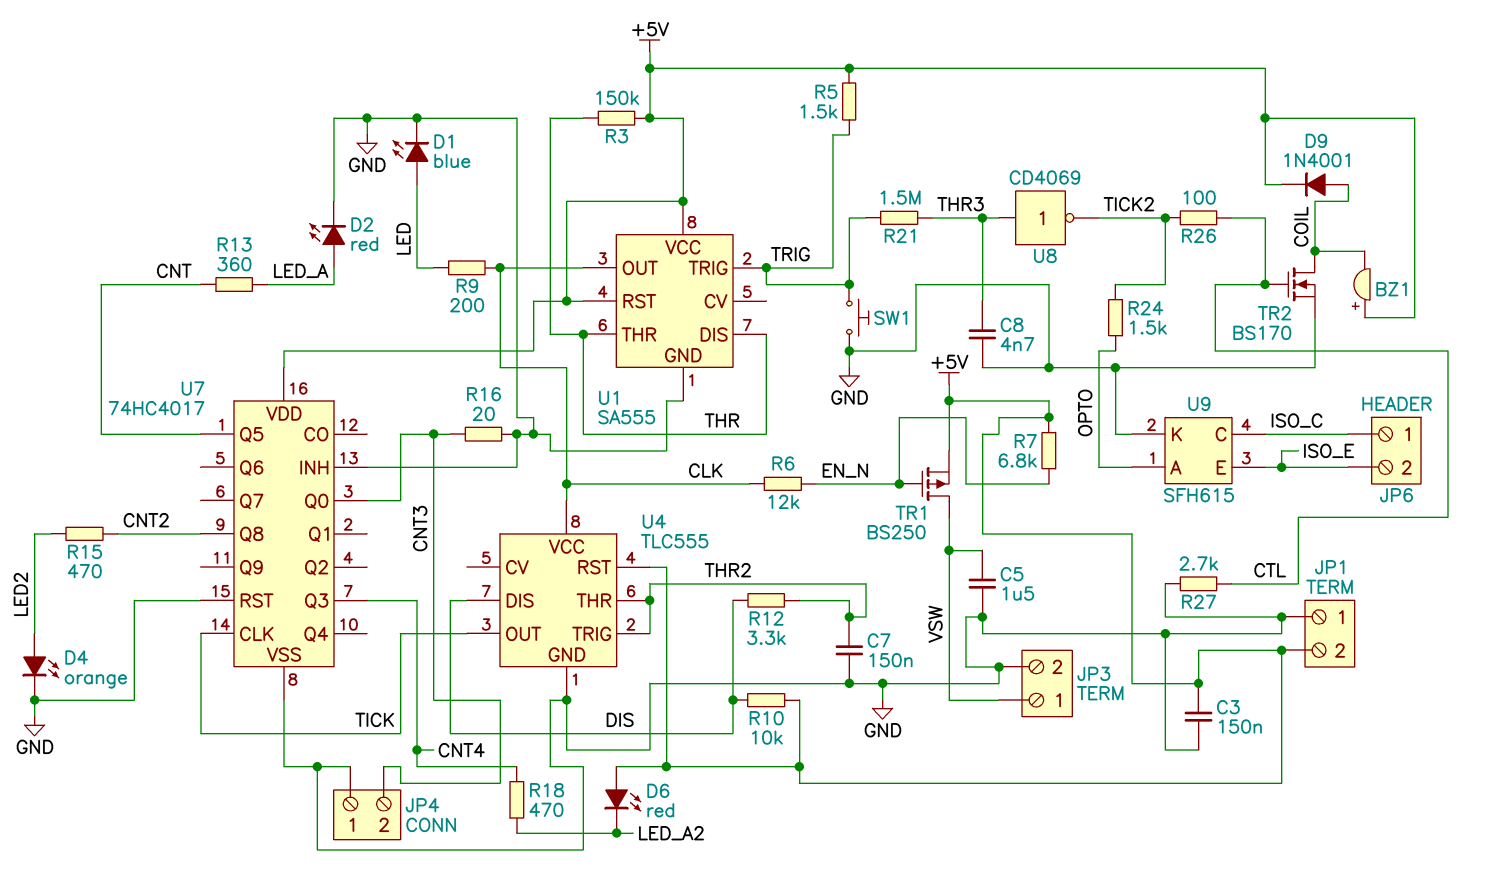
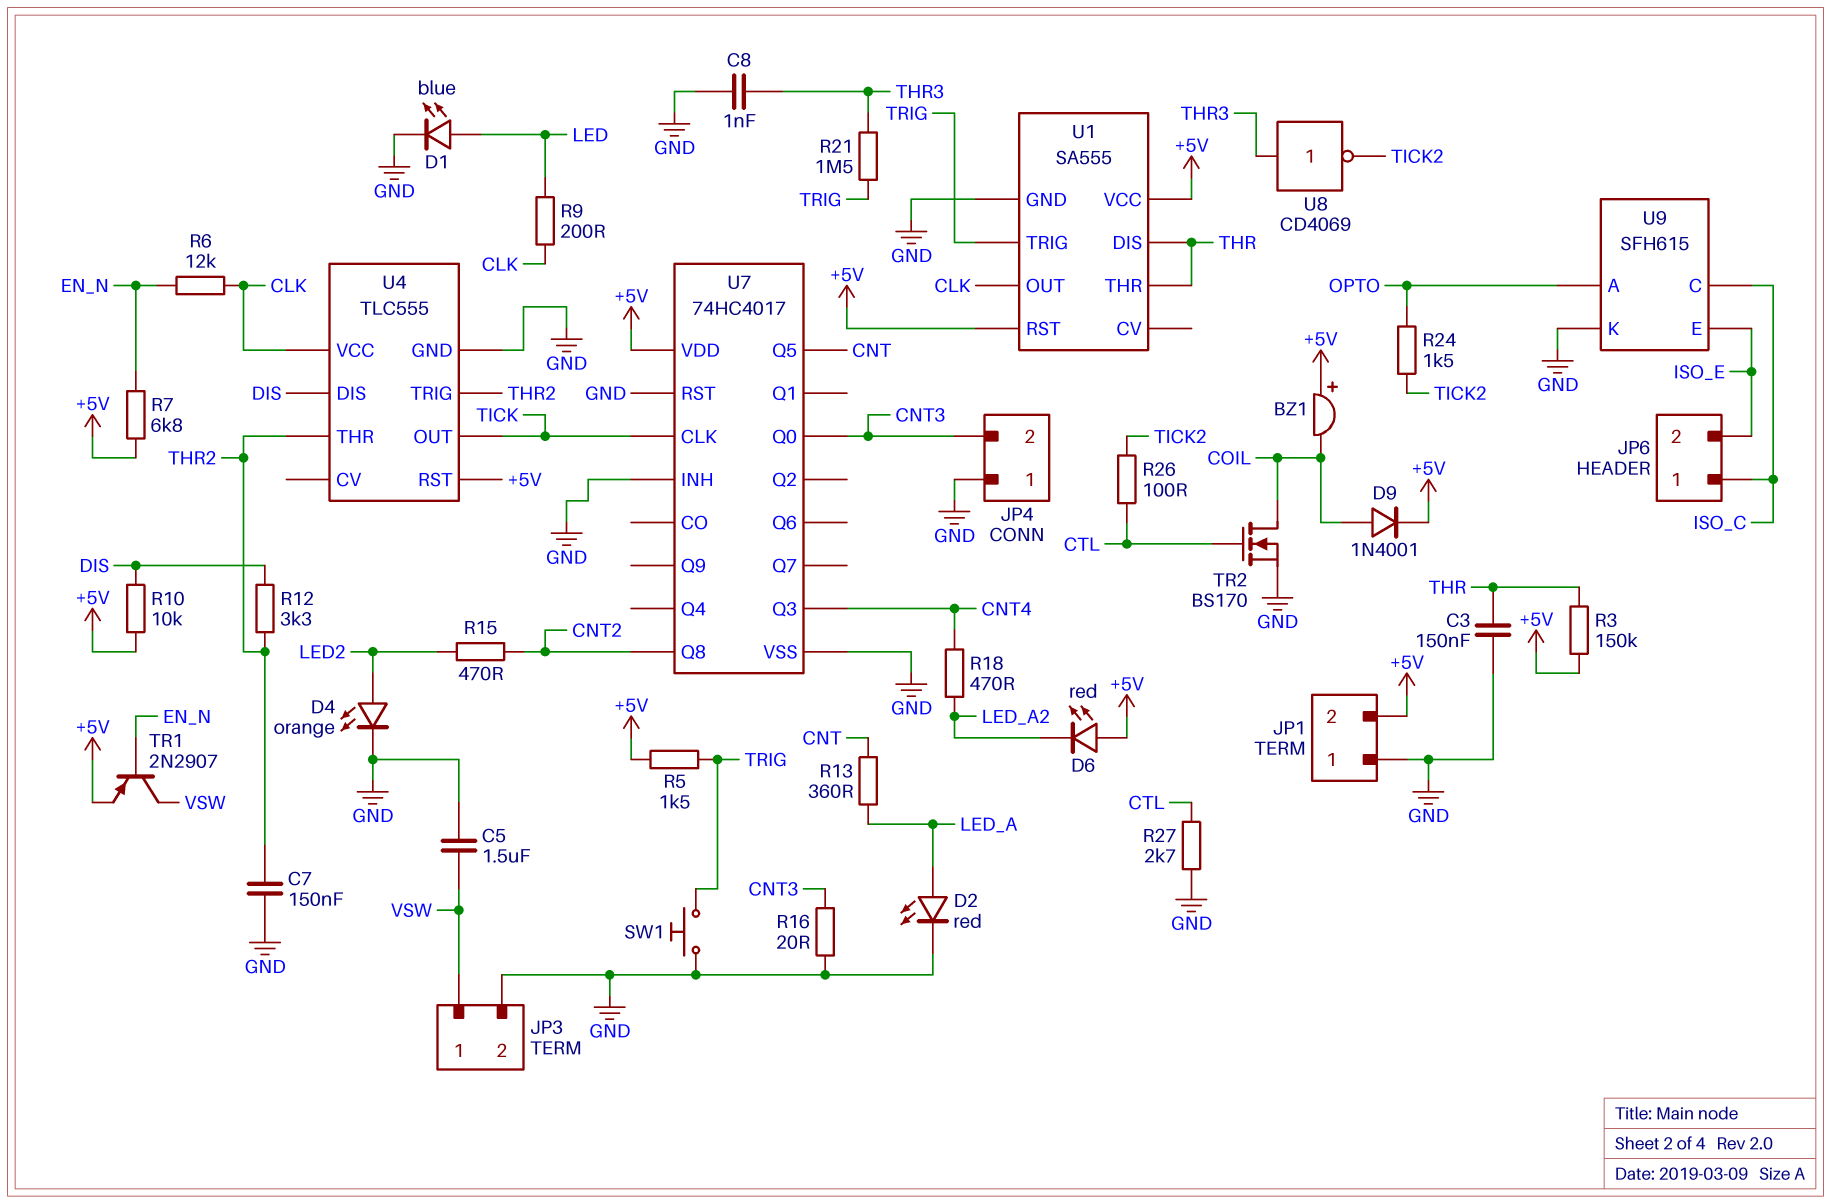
C3: 150nF (+5V, GND) -> 150nF (GND, THR)
C8: 4.7nF (GND, THR3) -> 1nF (GND, THR3)
TR1: PMOS BS250 (G EN_N, D VSW, S +5V) -> PNP 2N2907 (B EN_N, C VSW, E +5V)

